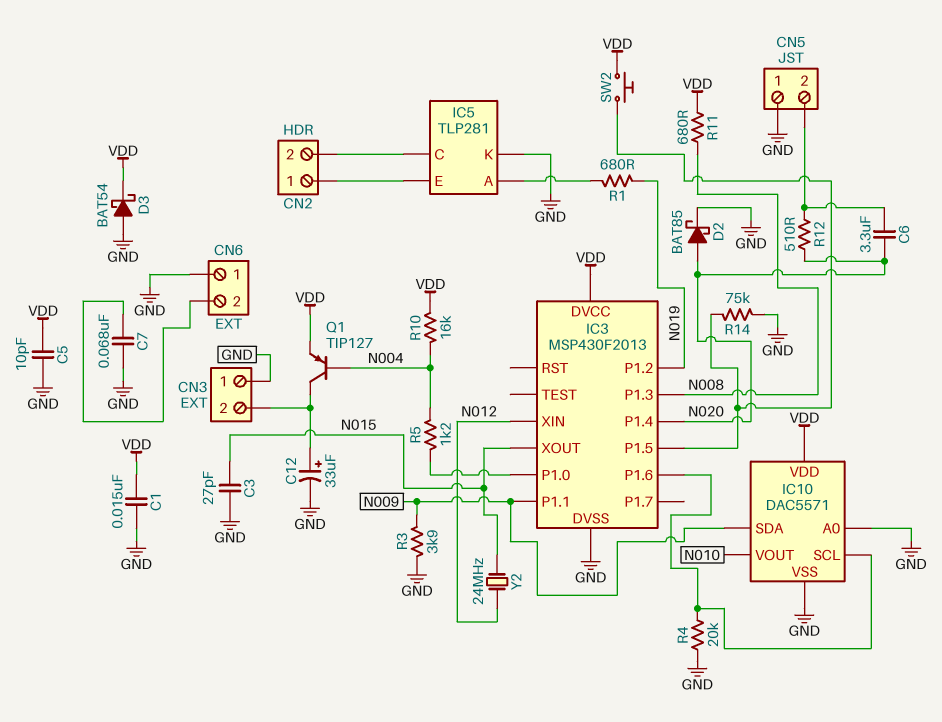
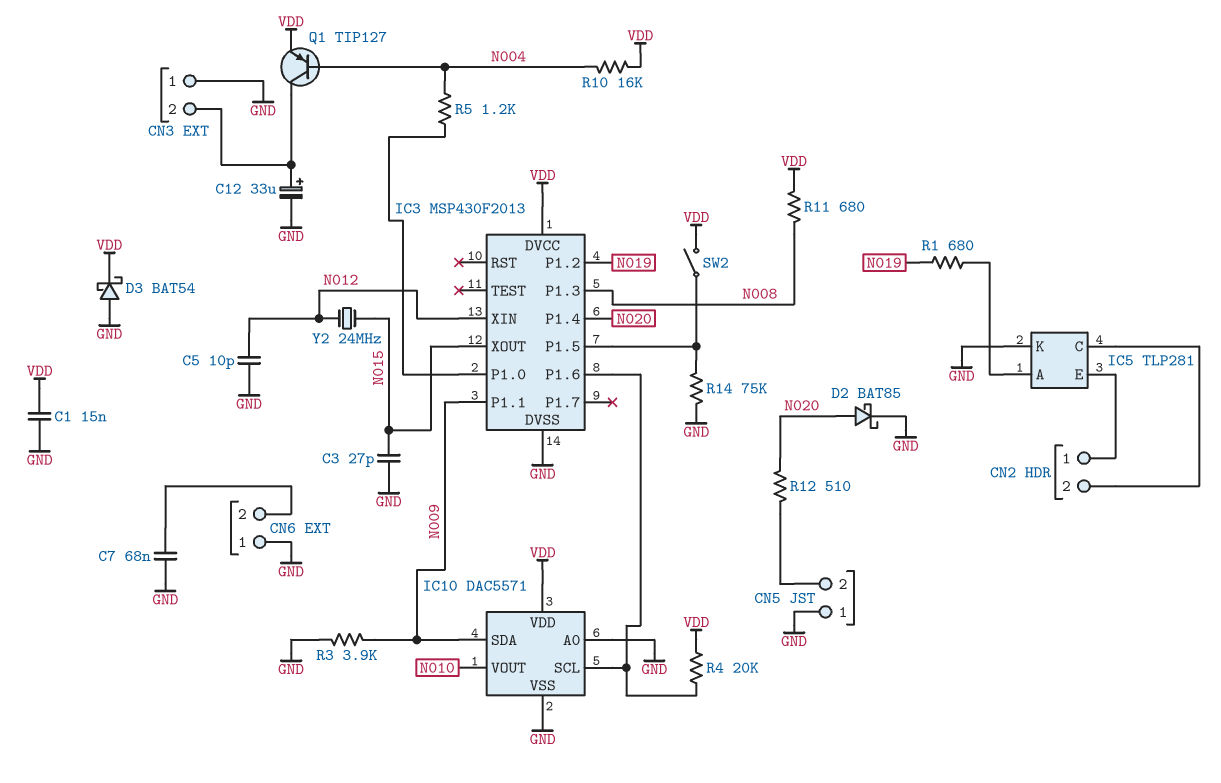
C5: 10pF (GND, VDD) -> 10pF (GND, N012)
C6: 3.3uF (CN5/2, N020) -> none
R4: 20k (GND, IC3/P1.6) -> 20k (IC3/P1.6, VDD)
SW2: button (IC3/P1.5, VDD) -> switch (IC3/P1.5, VDD)

